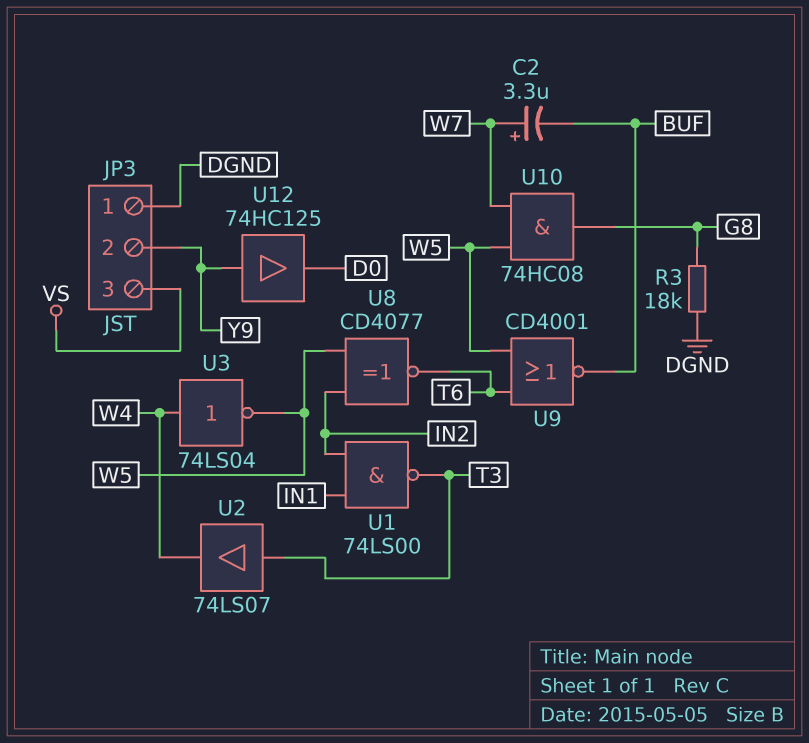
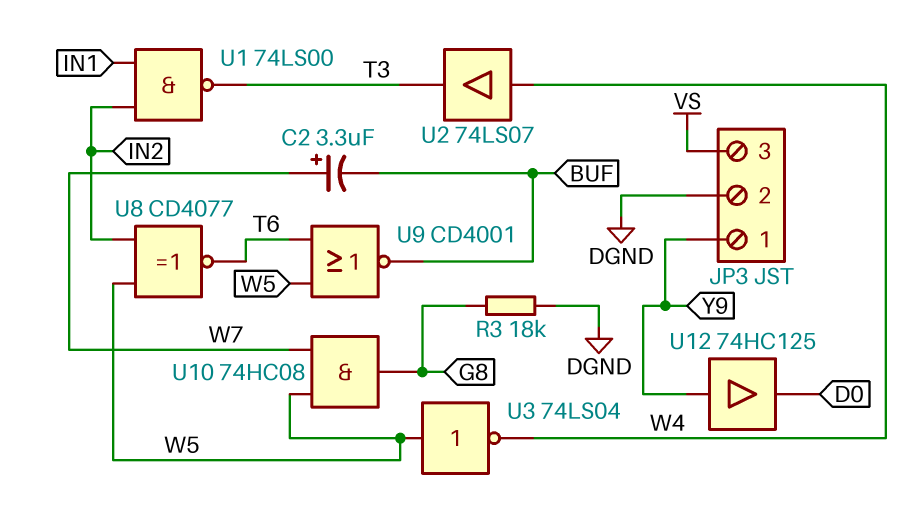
JP3 pin 1: DGND -> Y9
JP3 pin 2: Y9 -> DGND
U2: buffer 74LS07 (in T3, out W4) -> buffer 74LS07 (in W4, out T3)
U3: NOT 74LS04 (in W4, out W5) -> NOT 74LS04 (in W5, out W4)

